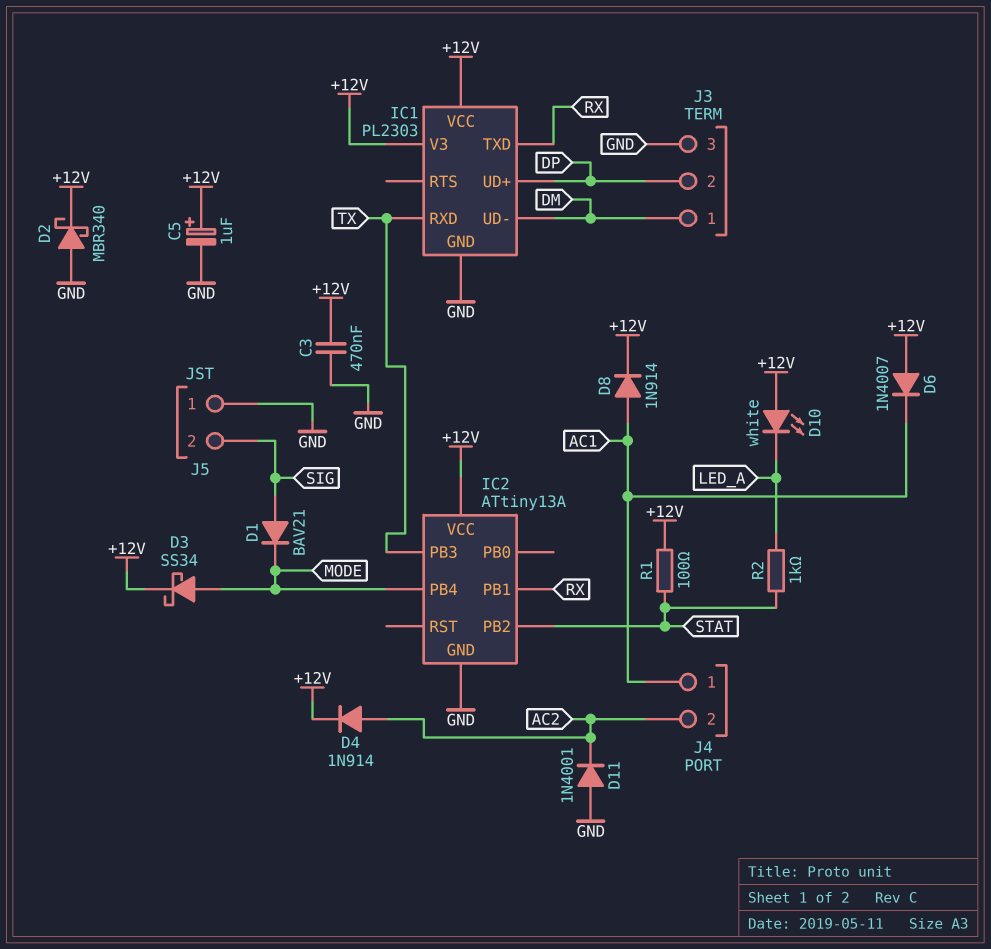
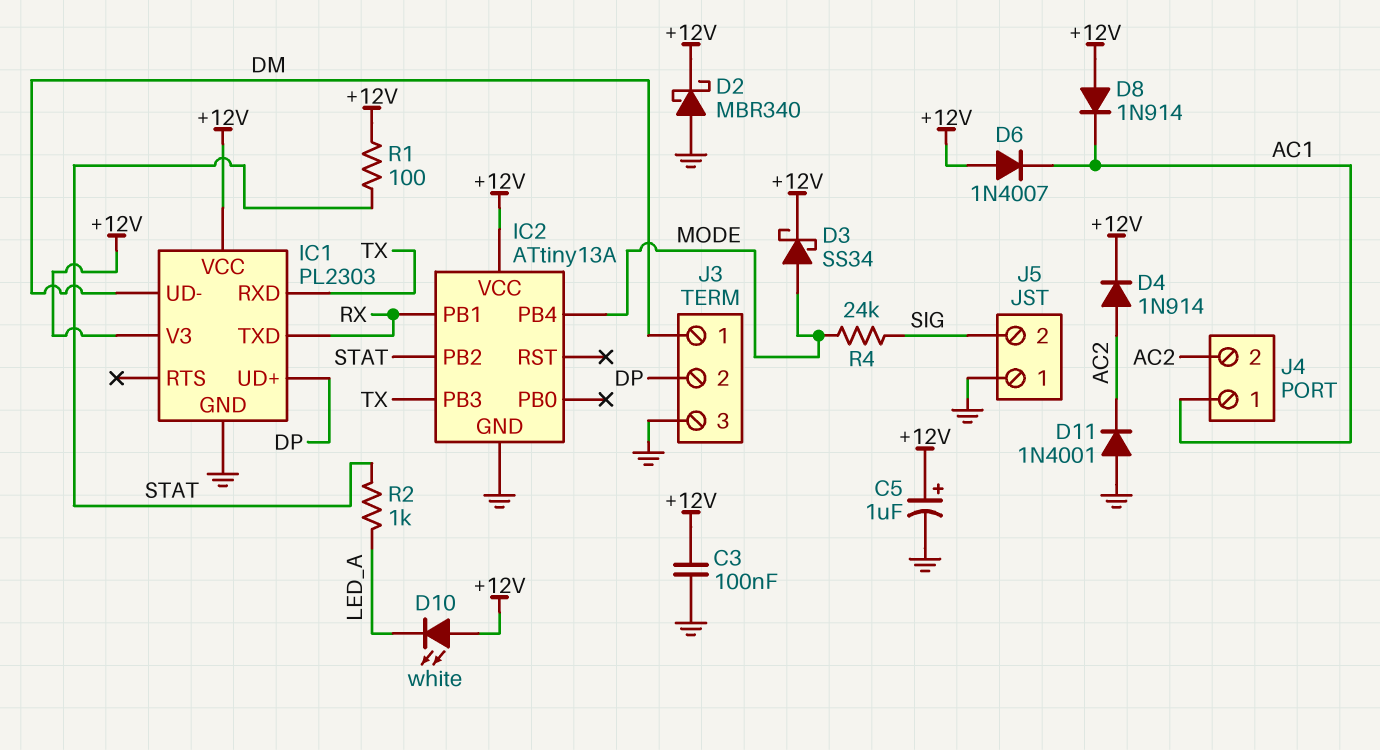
C3: 470nF (+12V, GND) -> 100nF (+12V, GND)
D1: diode BAV21 (A SIG, K MODE) -> none
D8: diode 1N914 (A AC1, K +12V) -> diode 1N914 (A +12V, K AC1)
R4: none -> 24k (MODE, SIG)

